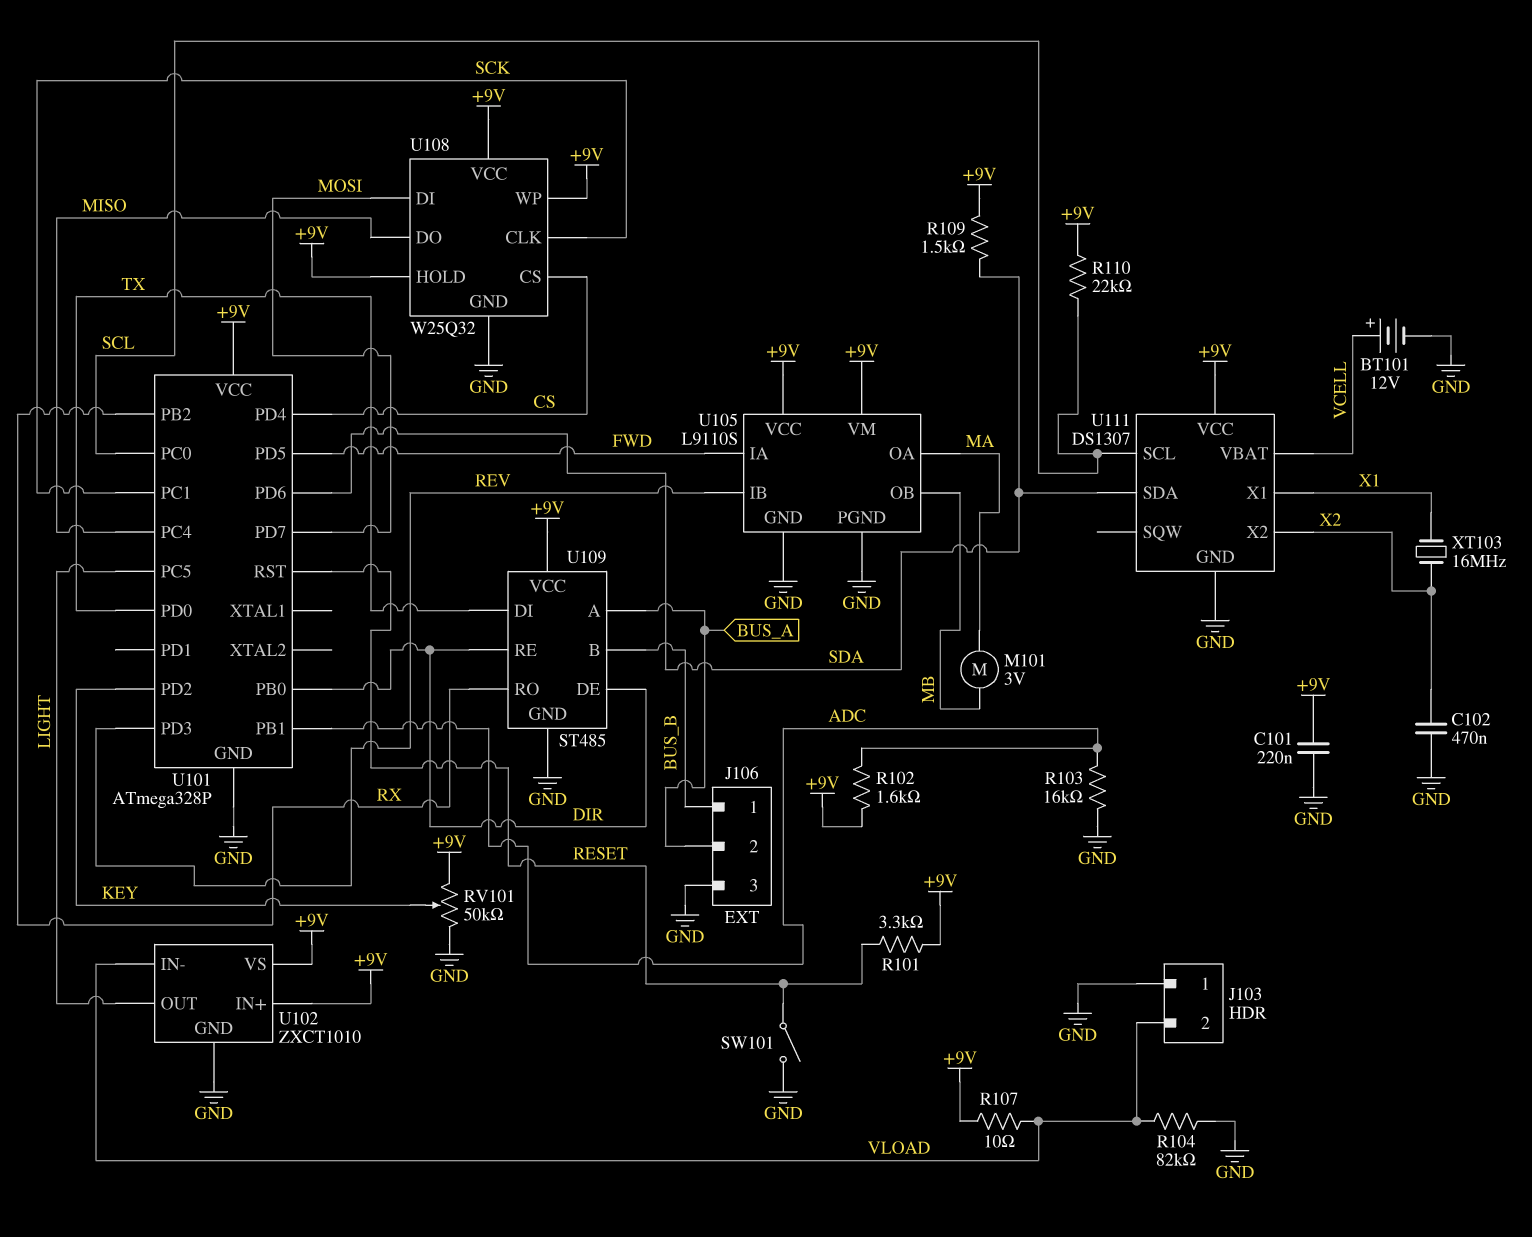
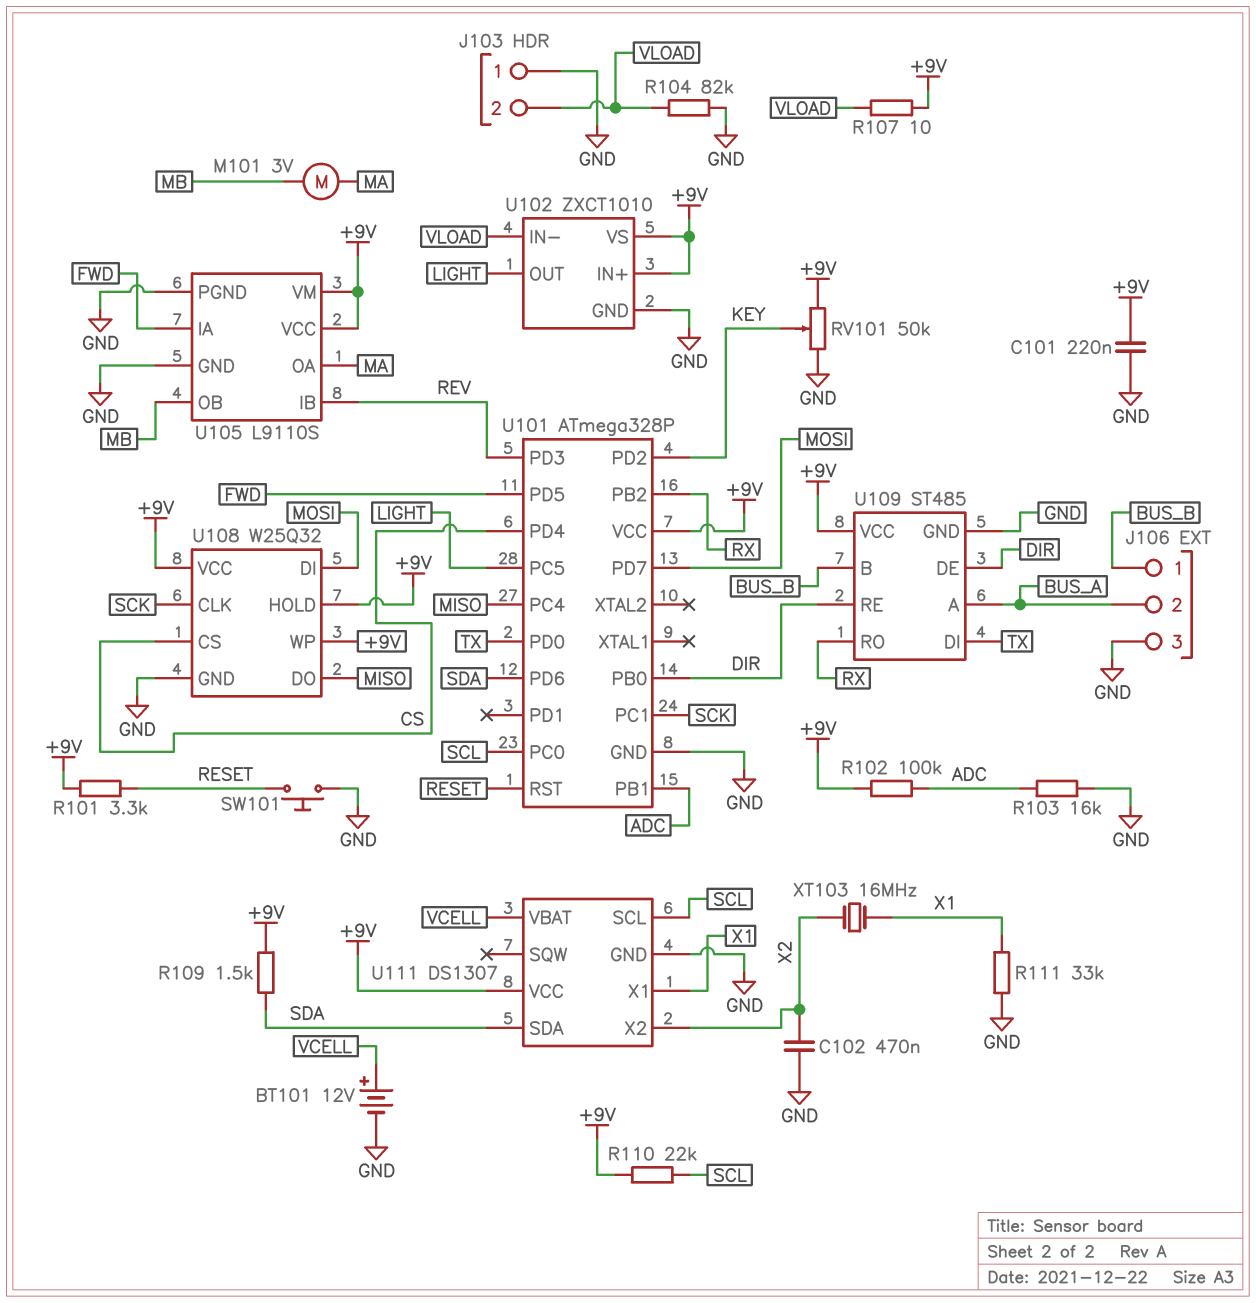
R102: 1.6k (+9V, ADC) -> 100k (+9V, ADC)
R111: none -> 33k (GND, X1)
SW101: switch (GND, RESET) -> button (GND, RESET)

